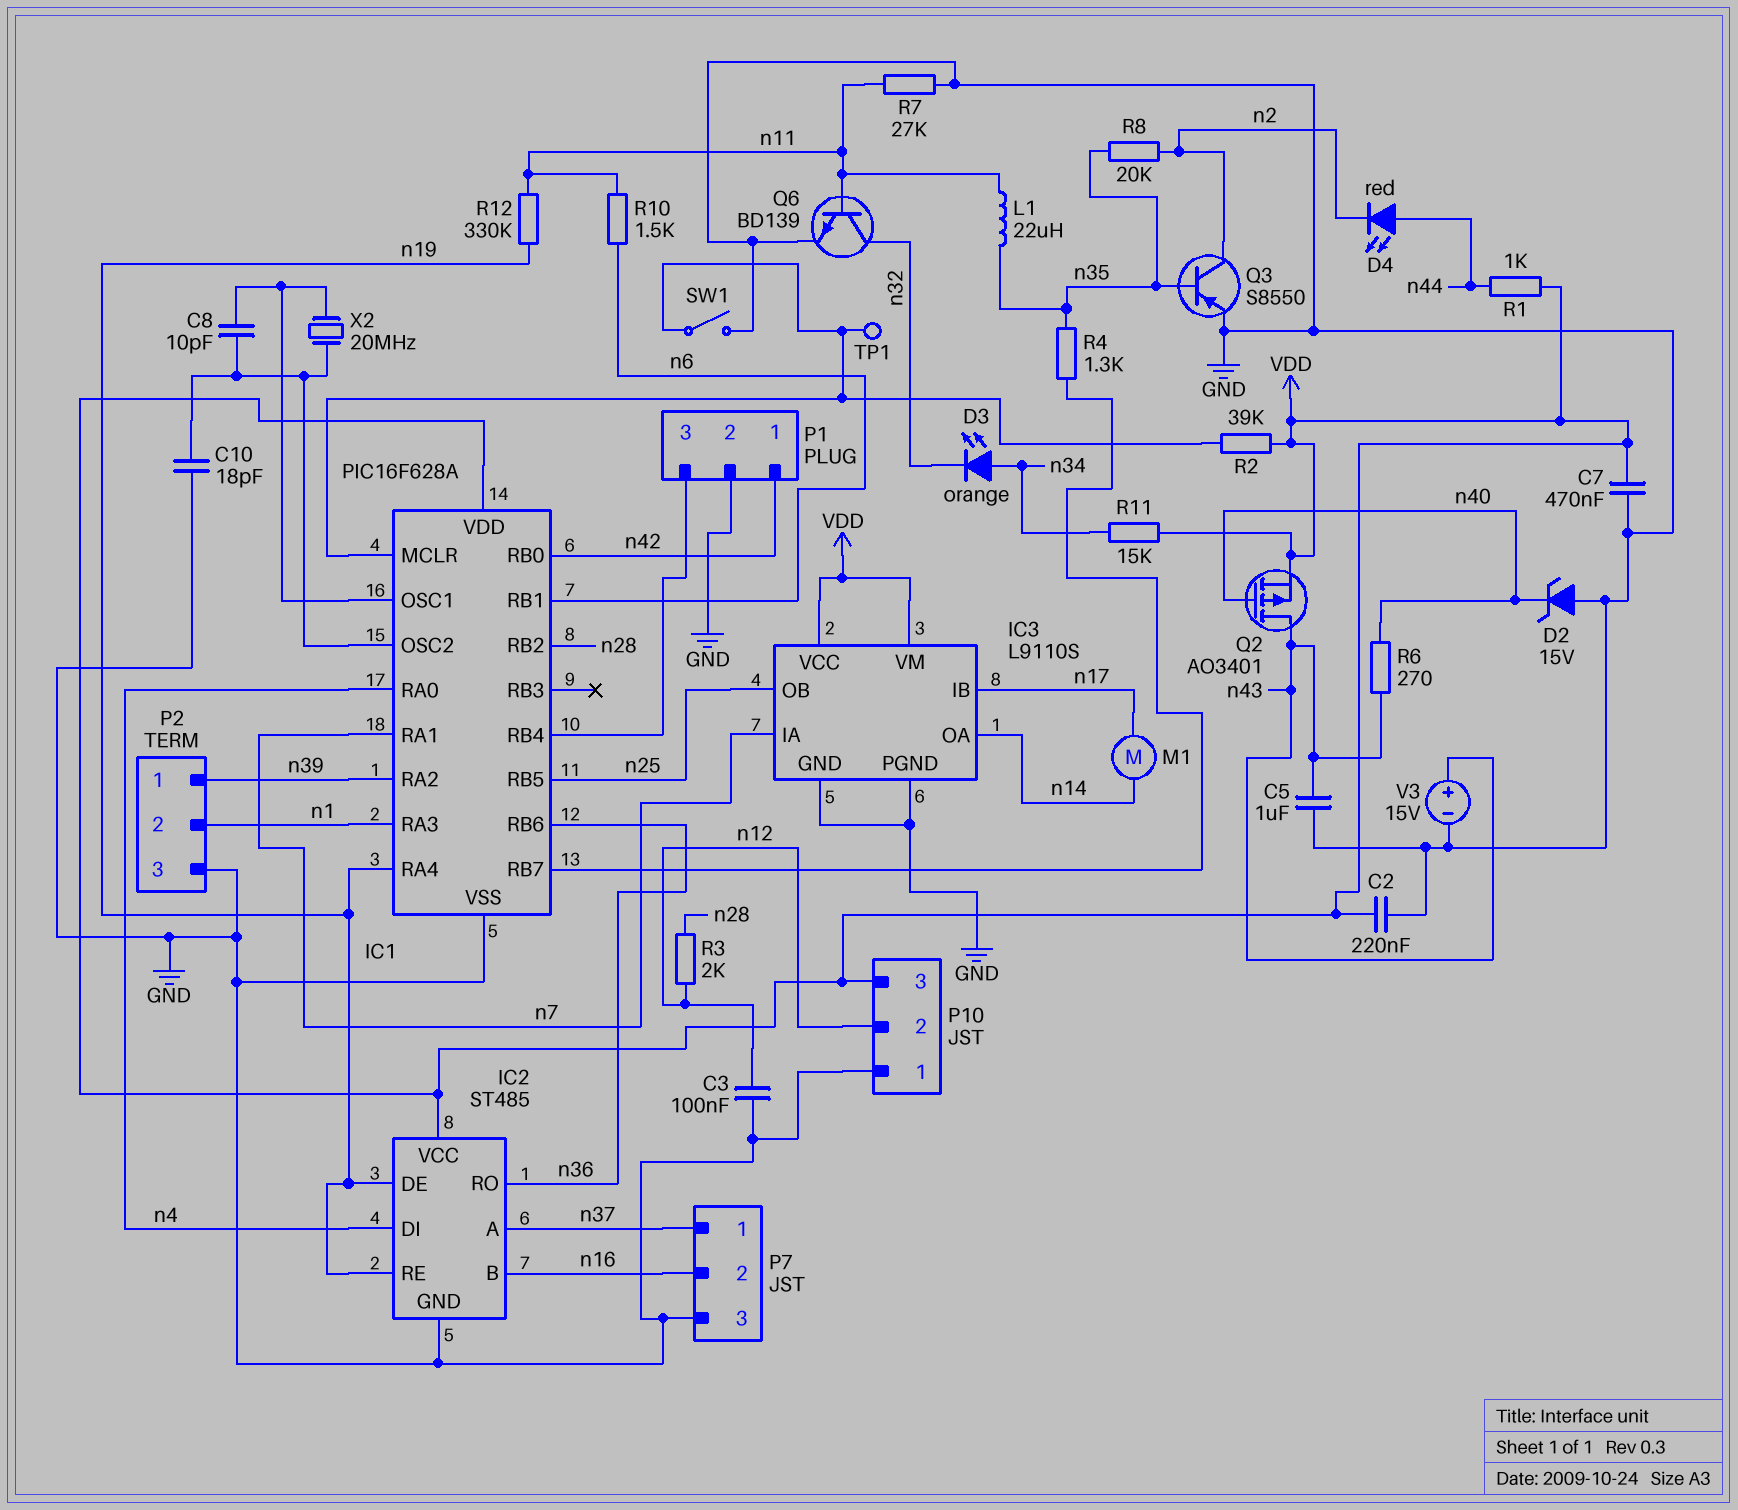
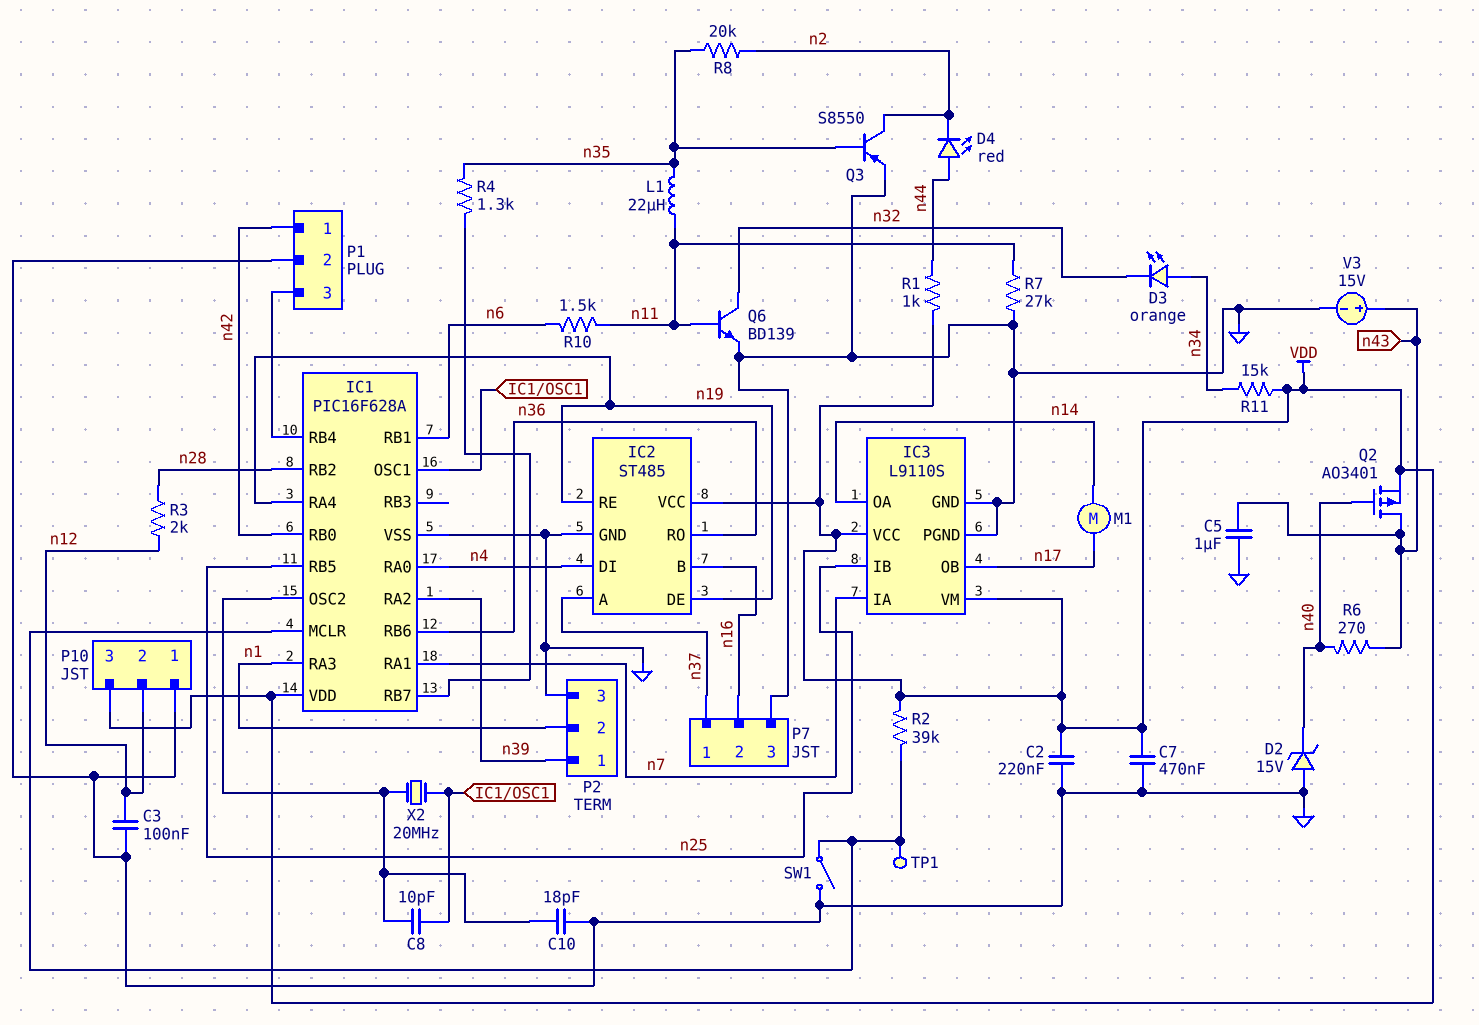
IC3 pin IB: n17 -> n25
IC3 pin OB: n25 -> n17
R12: 330k (n11, n19) -> none

